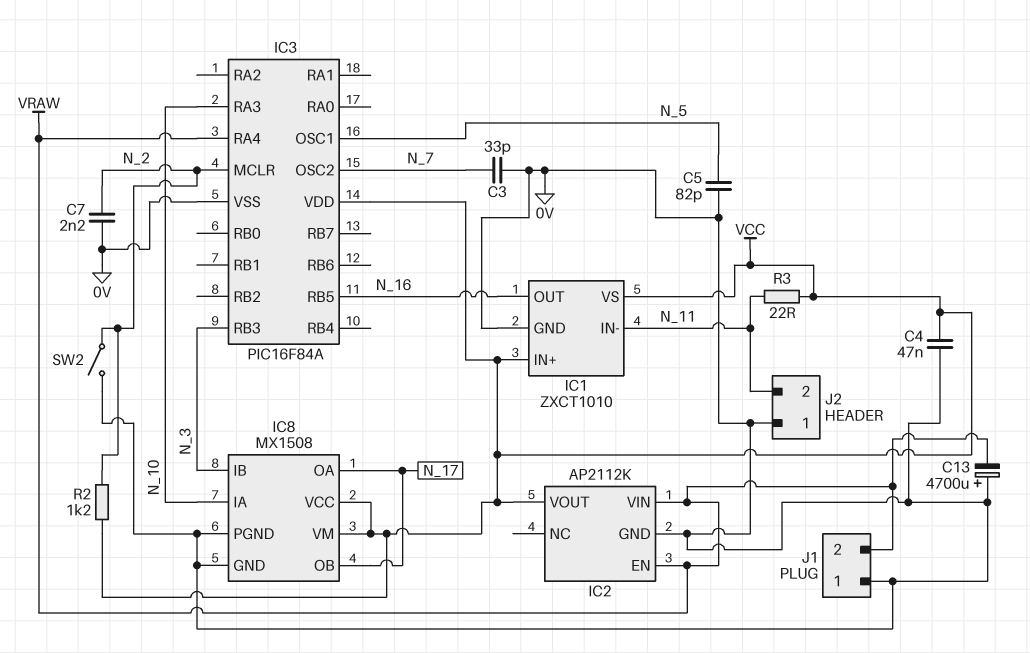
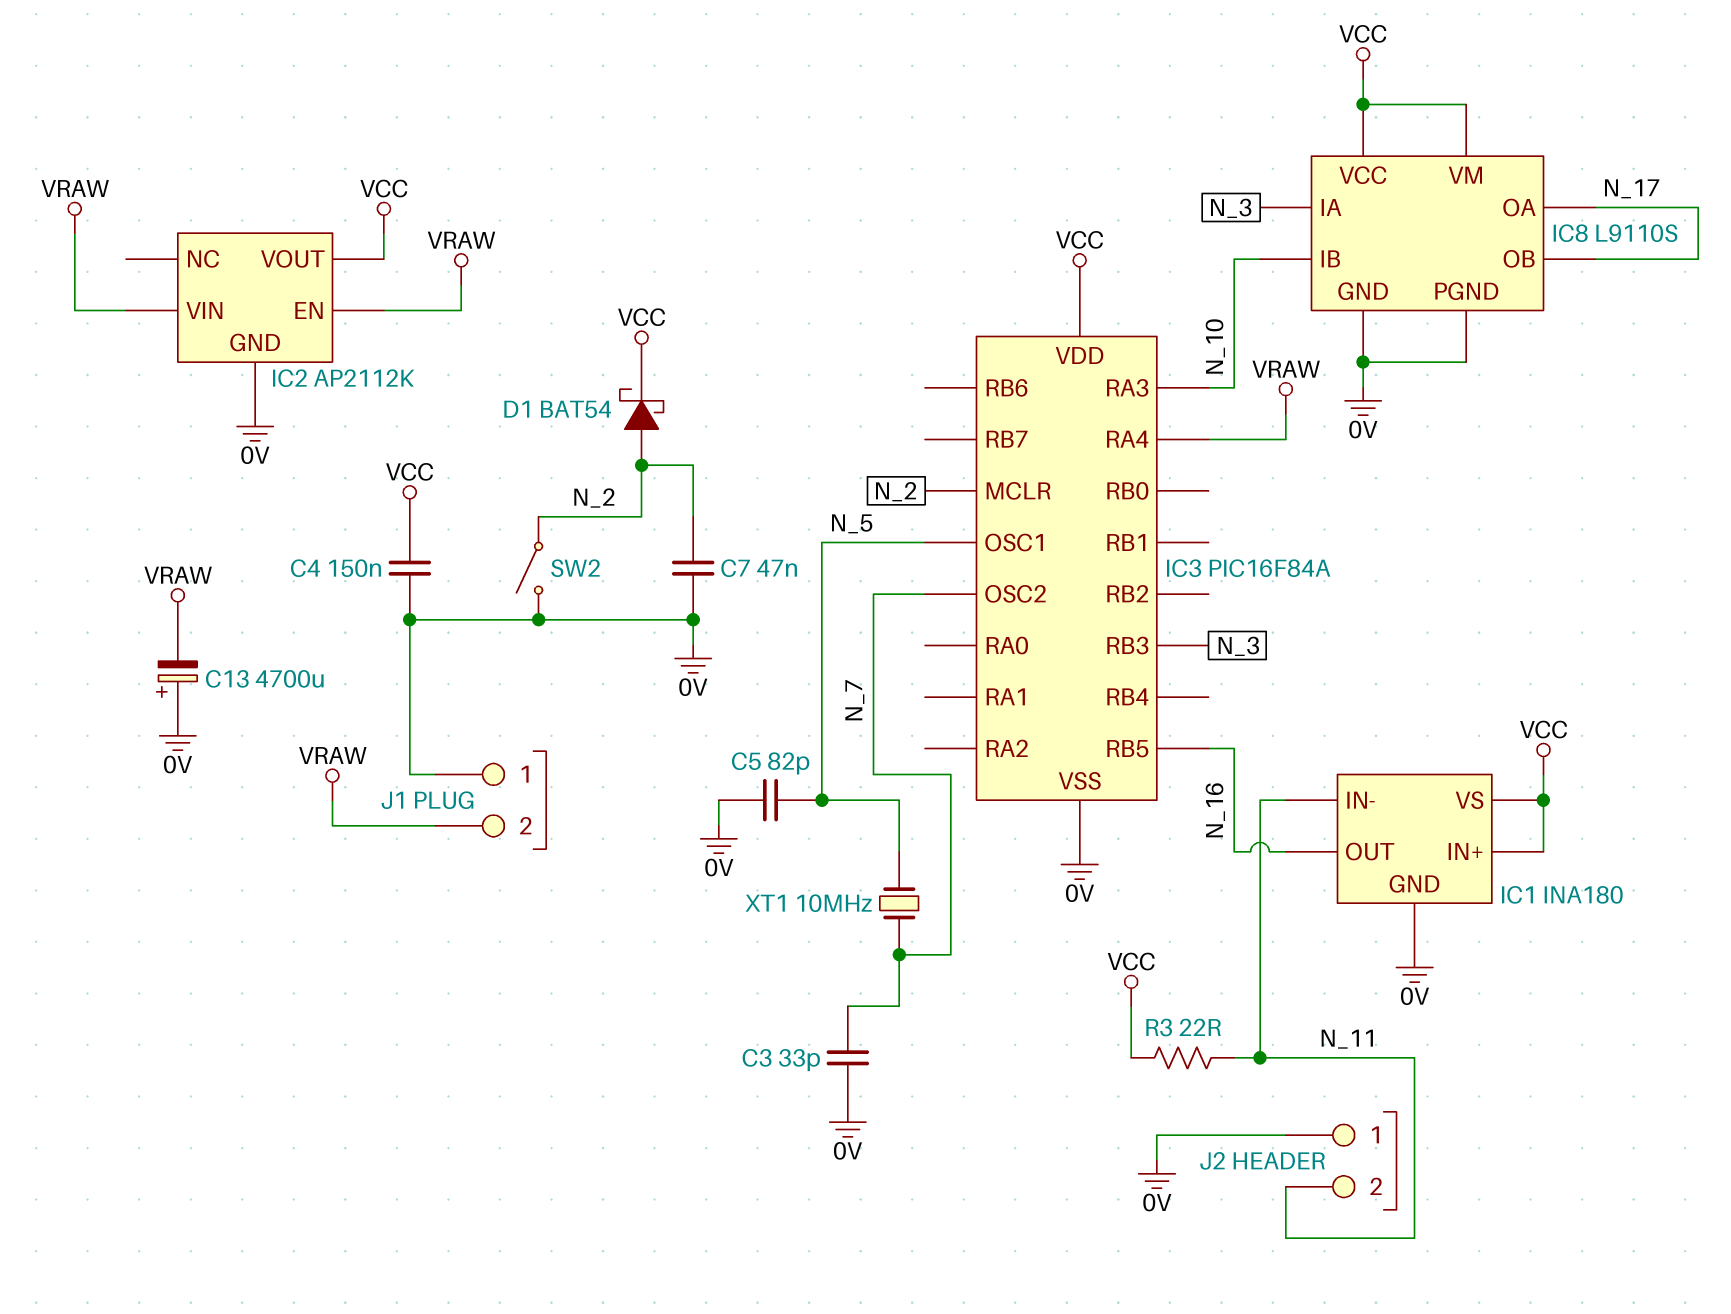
C4: 47nF (0V, VCC) -> 150nF (0V, VCC)
C7: 2.2nF (0V, N_2) -> 47nF (0V, N_2)
D1: none -> schottky BAT54 (A N_2, K VCC)
IC1: ZXCT1010 -> INA180
IC8: MX1508 -> L9110S
IC8 pin IA: N_10 -> N_3
IC8 pin IB: N_3 -> N_10
R2: 1.2k (N_2, VCC) -> none
XT1: none -> 10MHz (N_5, N_7)

